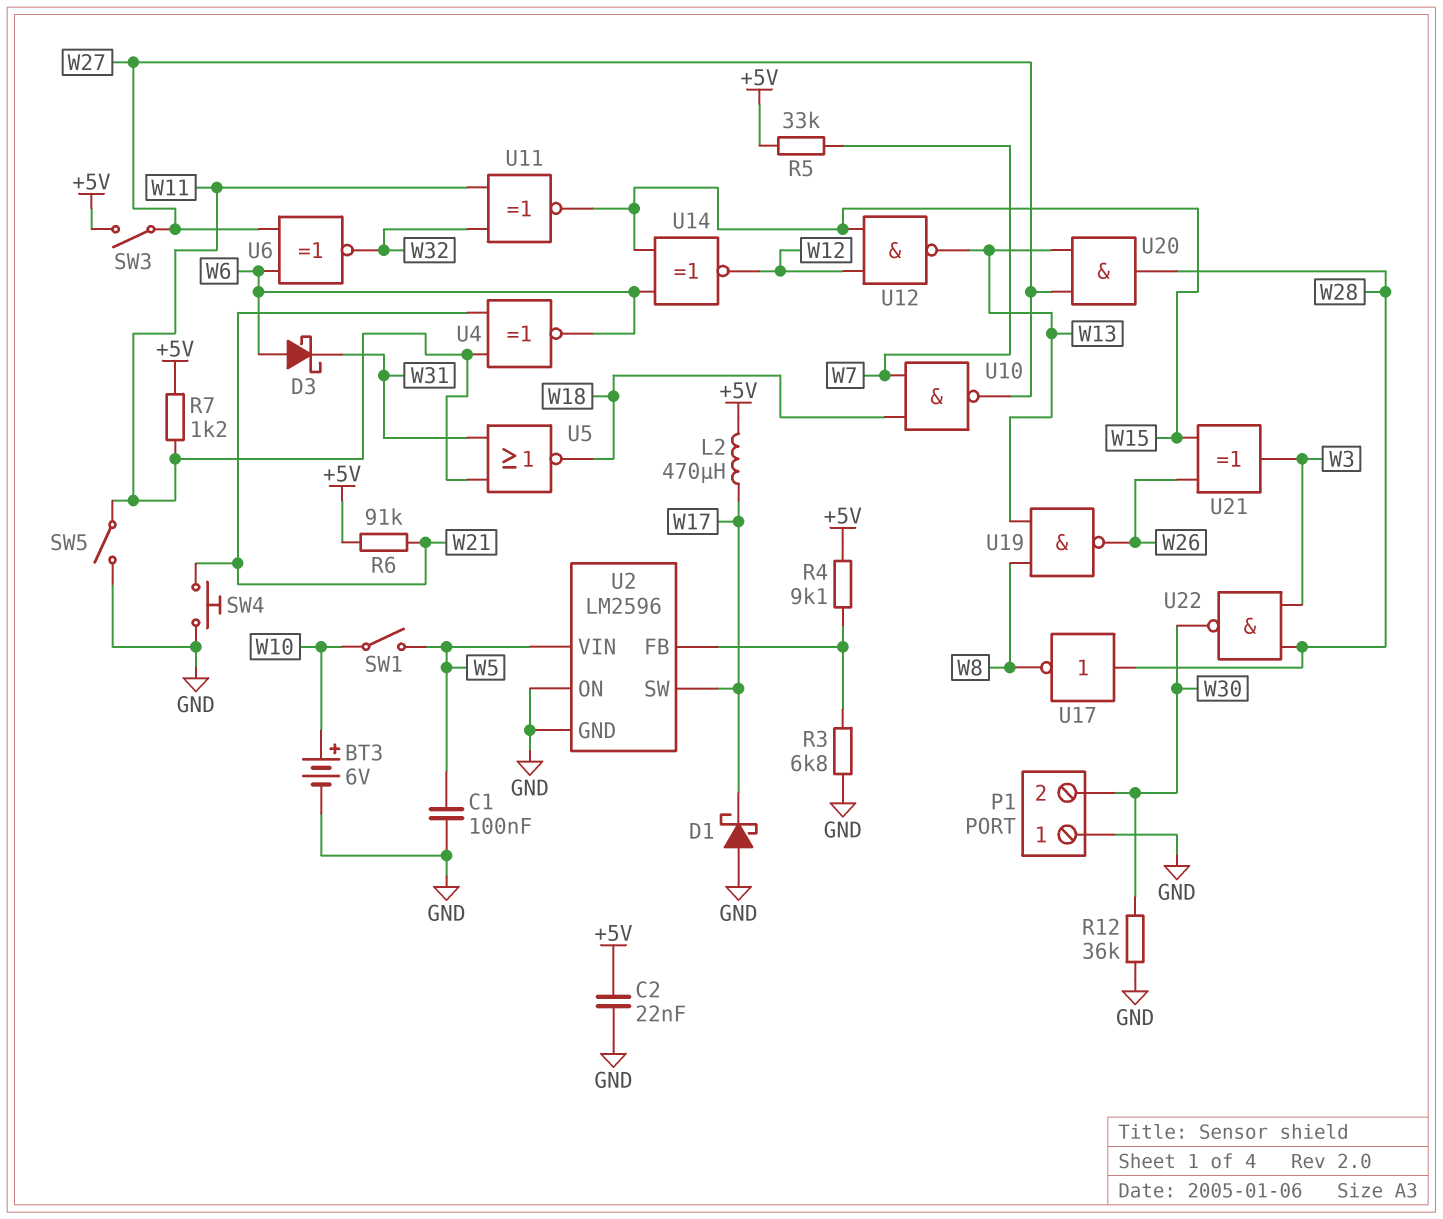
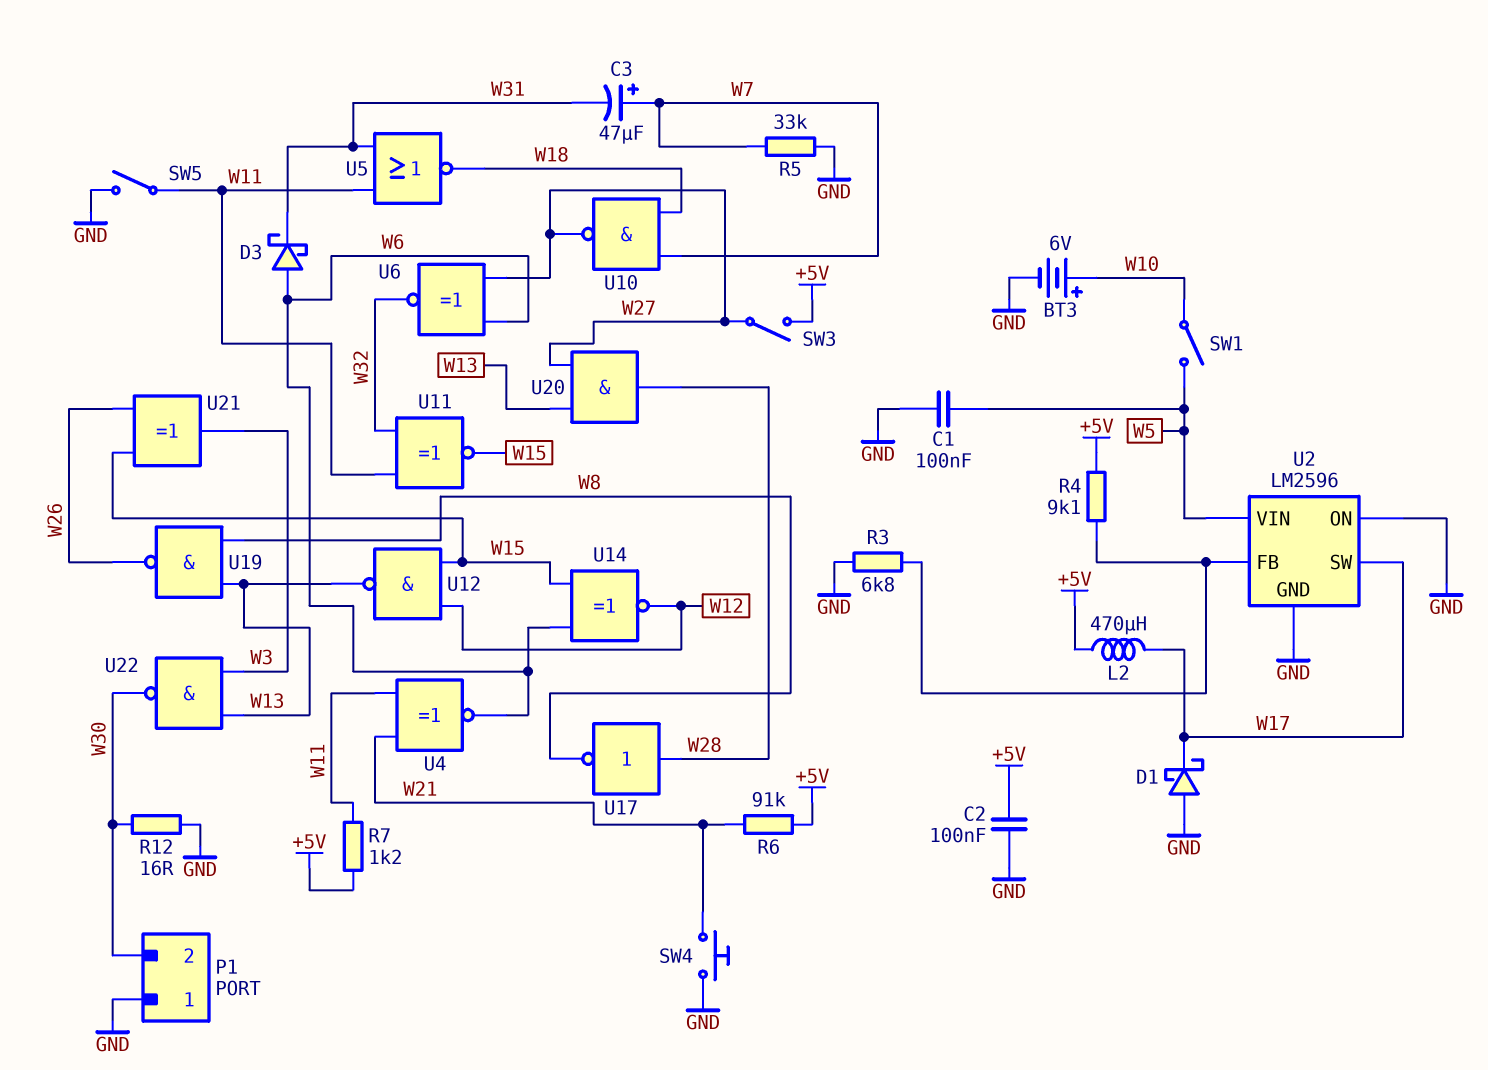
C2: 22nF (+5V, GND) -> 100nF (+5V, GND)
C3: none -> 47uF (plus W7, minus W31)
R5: 33k (+5V, W7) -> 33k (GND, W7)
R12: 36k (GND, W30) -> 16 (GND, W30)
U22: NAND (in W3, in W28, out W30) -> NAND (in W3, in W13, out W30)

